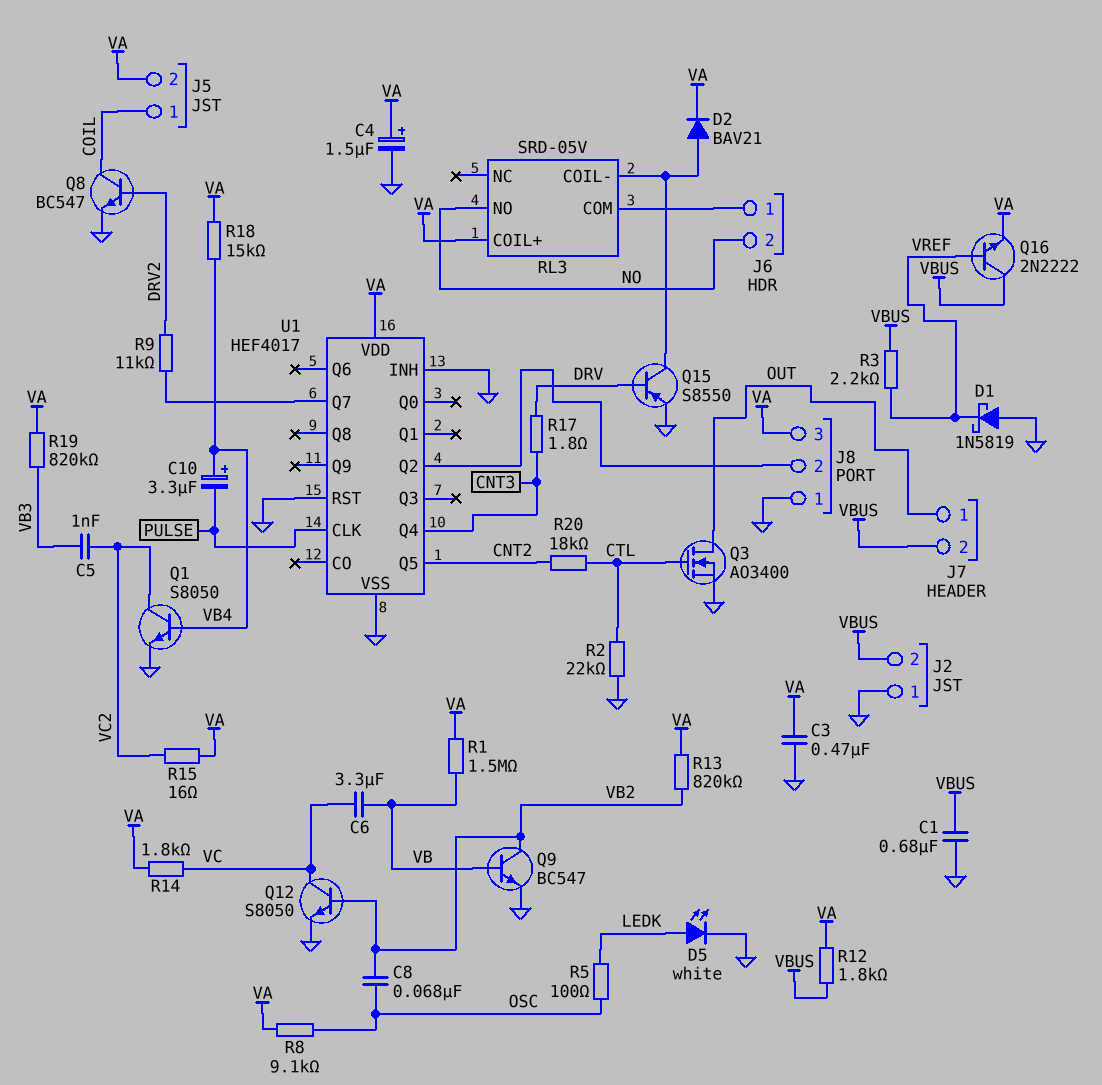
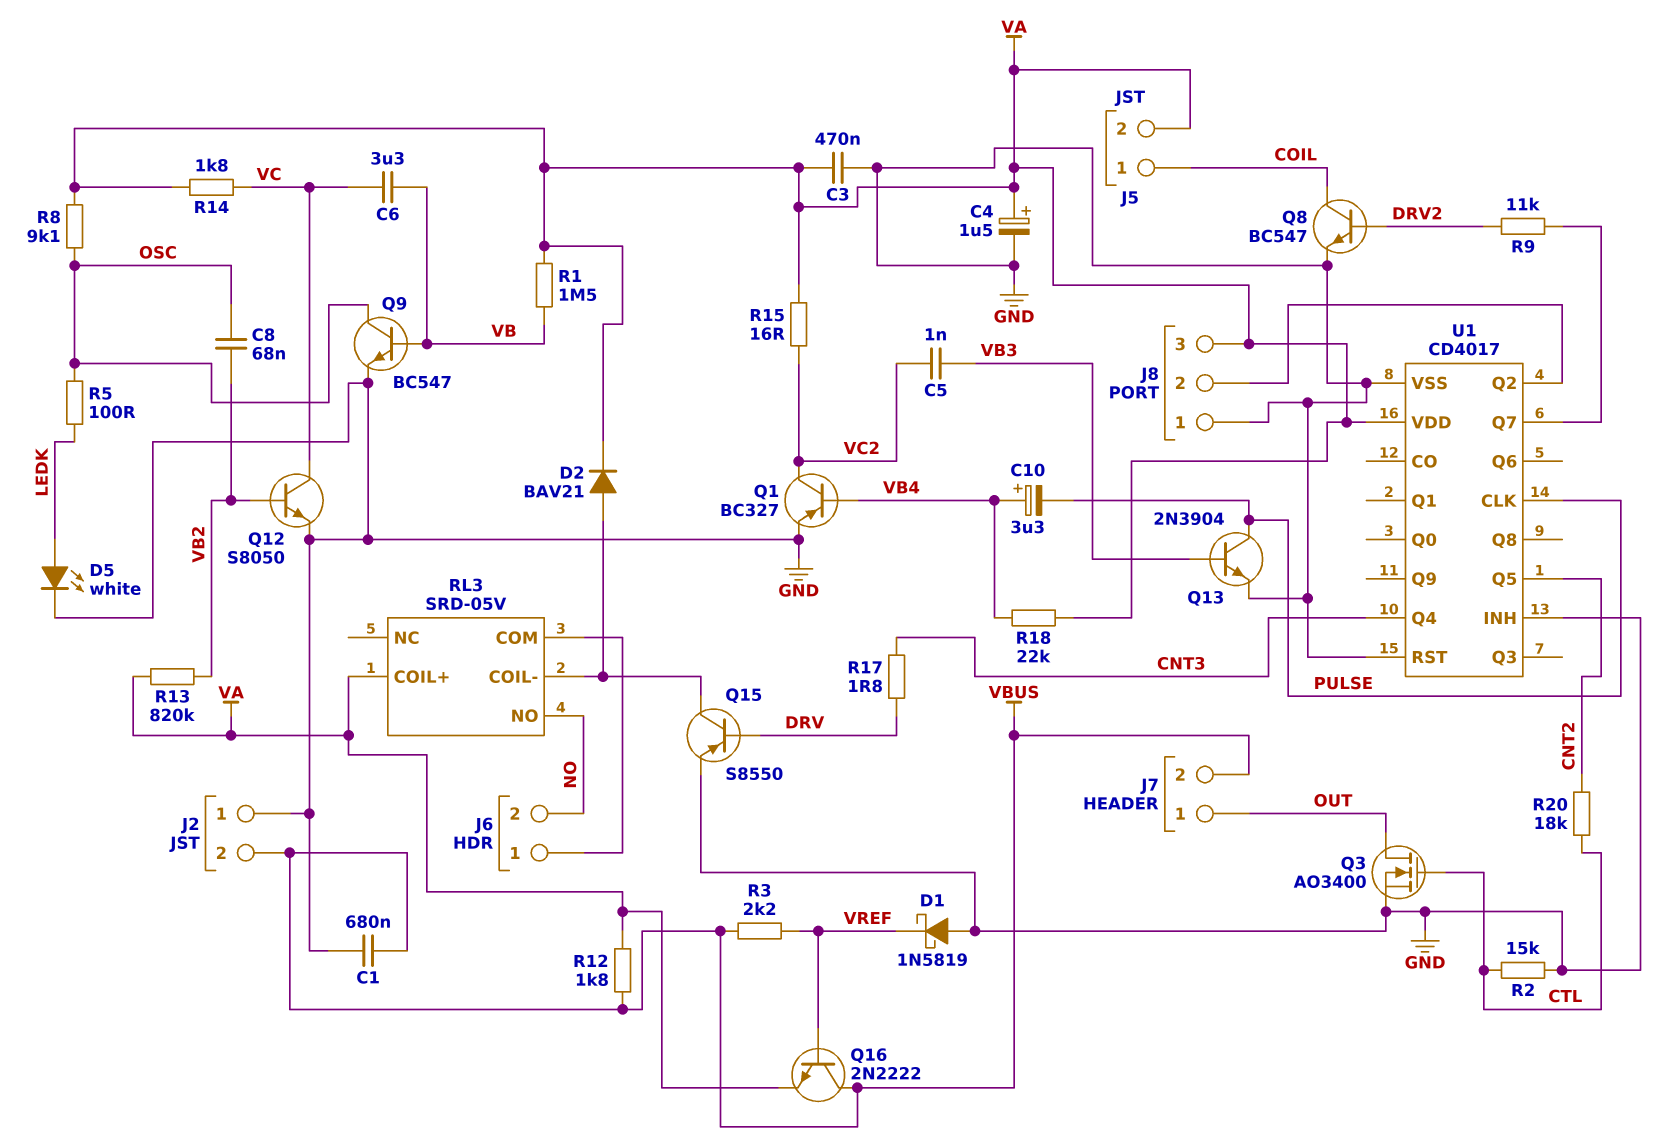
Q1: NPN S8050 (B VB4, C VC2, E GND) -> PNP BC327 (B VB4, C VC2, E GND)
Q9: NPN BC547 (B VB, C VB2, E GND) -> NPN BC547 (B VB, C OSC, E GND)
Q13: none -> NPN 2N3904 (B VB3, C PULSE, E GND)
R2: 22k (CTL, GND) -> 15k (CTL, GND)
R18: 15k (VA, VB4) -> 22k (VA, VB4)
R19: 820k (VA, VB3) -> none
U1: HEF4017 -> CD4017

